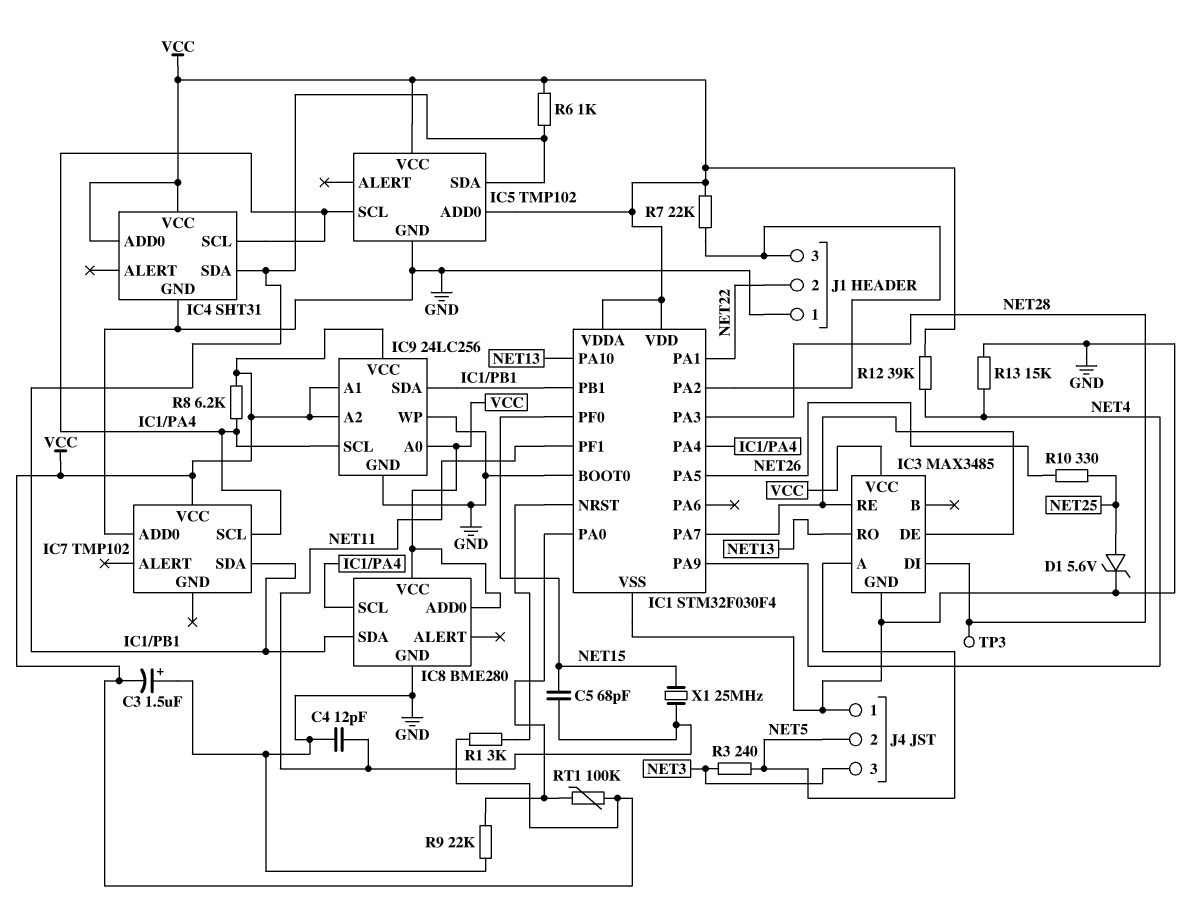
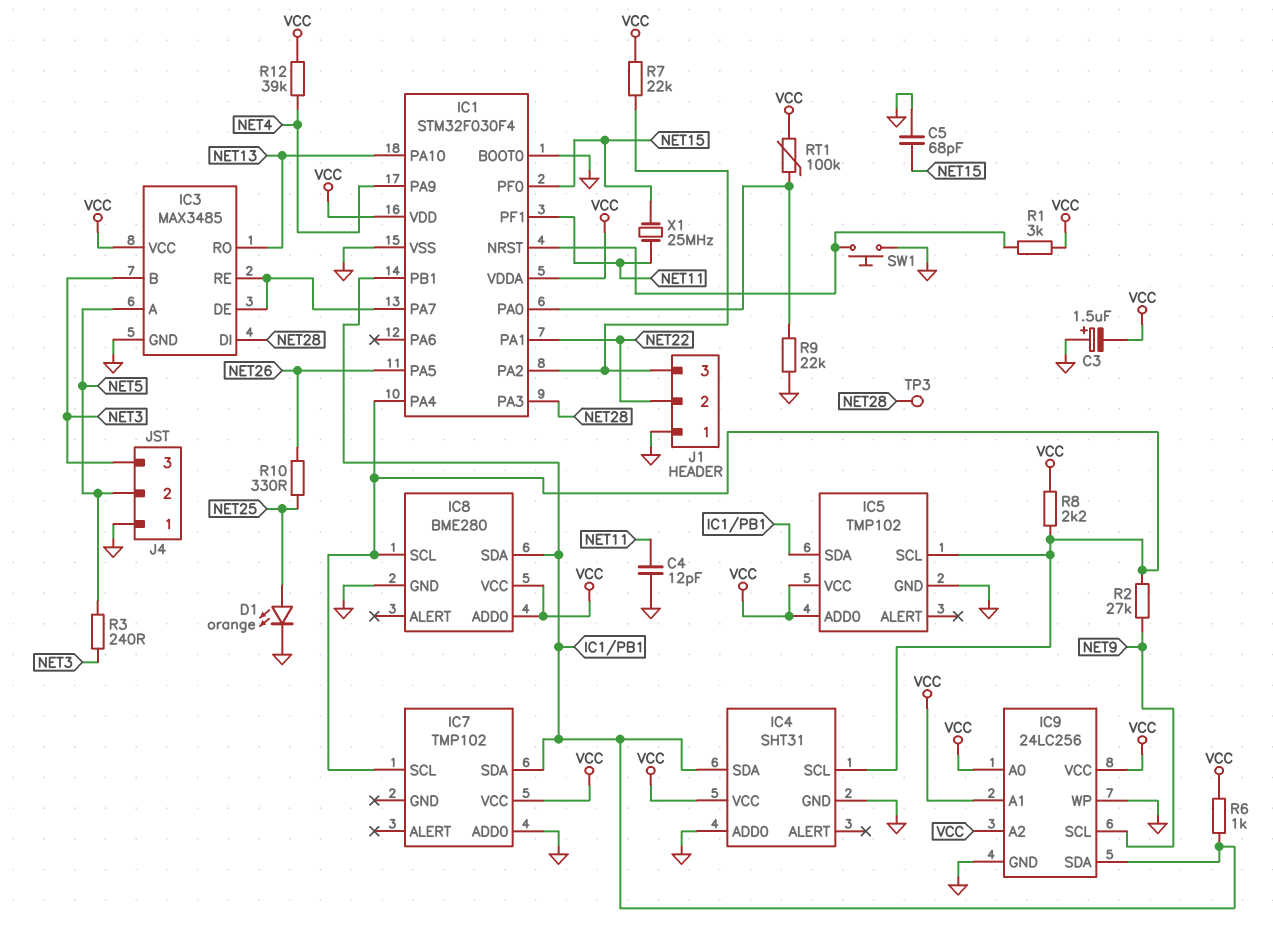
C5: 68pF (NET11, NET15) -> 68pF (GND, NET15)
D1: zener 5.6V (A NET25, K GND) -> LED orange (A NET25, K GND)
IC3 pin B: none -> NET3
IC4 pin ADD0: VCC -> GND
IC9 pin SCL: IC1/PA4 -> NET9
R2: none -> 27k (IC1/PA4, NET9)
R8: 6.2k (IC1/PA4, VCC) -> 2.2k (IC1/PA4, VCC)
R13: 15k (GND, NET4) -> none
SW1: none -> button (GND, IC1/NRST)

